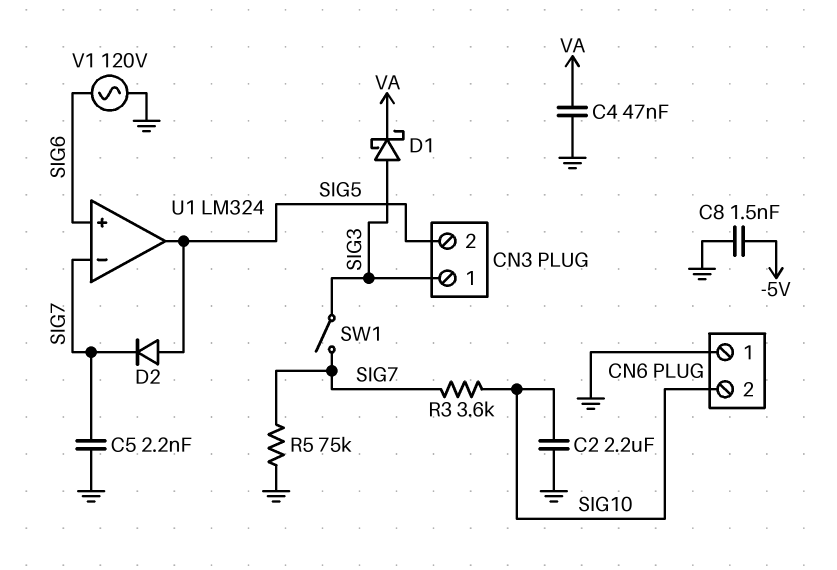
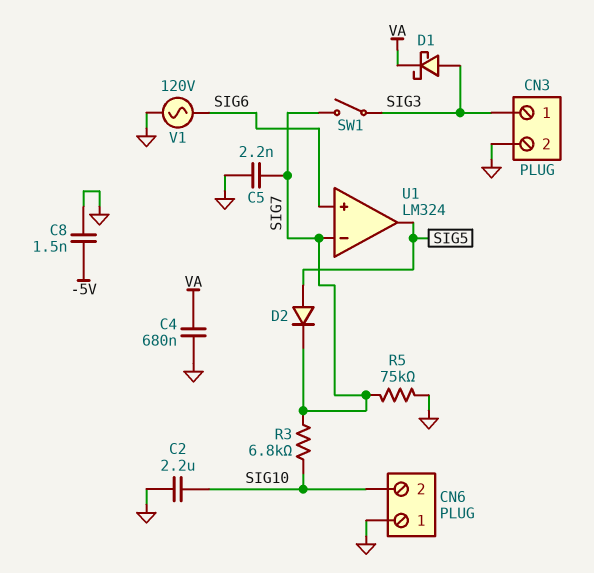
C4: 47nF (GND, VA) -> 680nF (GND, VA)
CN3 pin 2: SIG5 -> GND
R3: 3.6k (SIG7, SIG10) -> 6.8k (SIG7, SIG10)

